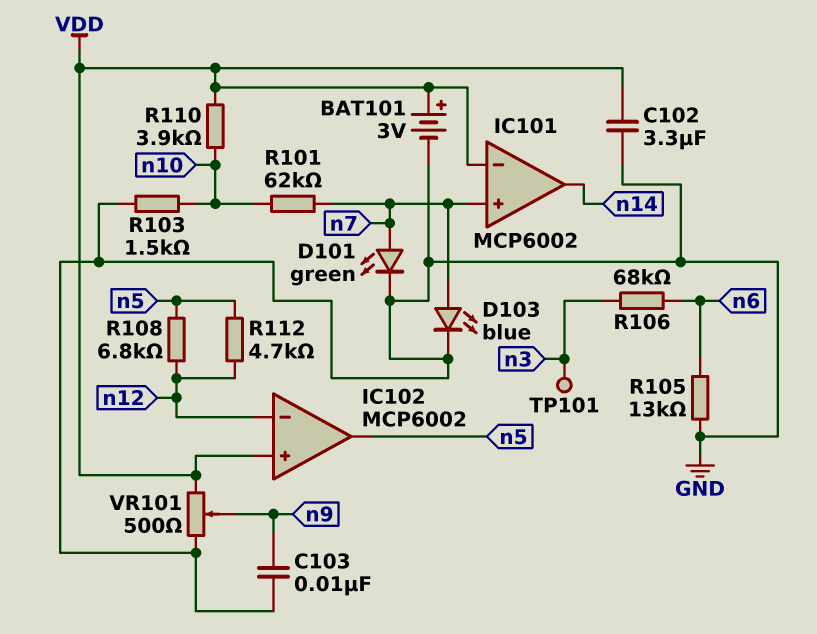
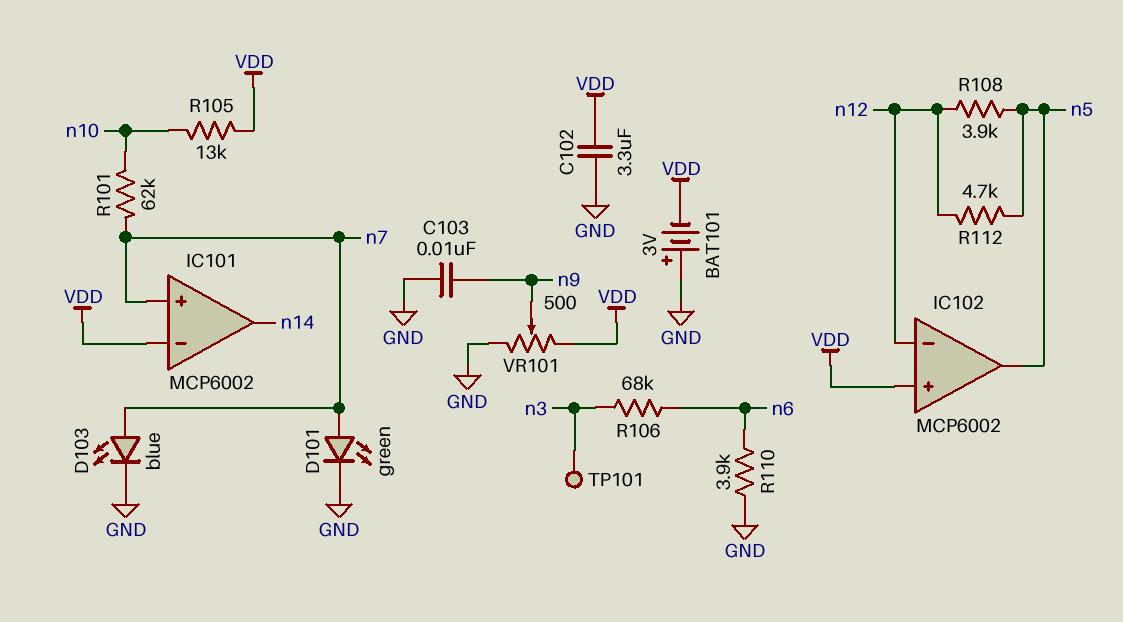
BAT101: 3V (plus VDD, minus GND) -> 3V (plus GND, minus VDD)
R103: 1.5k (GND, n10) -> none
R105: 13k (GND, n6) -> 13k (VDD, n10)
R108: 6.8k (n5, n12) -> 3.9k (n5, n12)
R110: 3.9k (VDD, n10) -> 3.9k (GND, n6)

